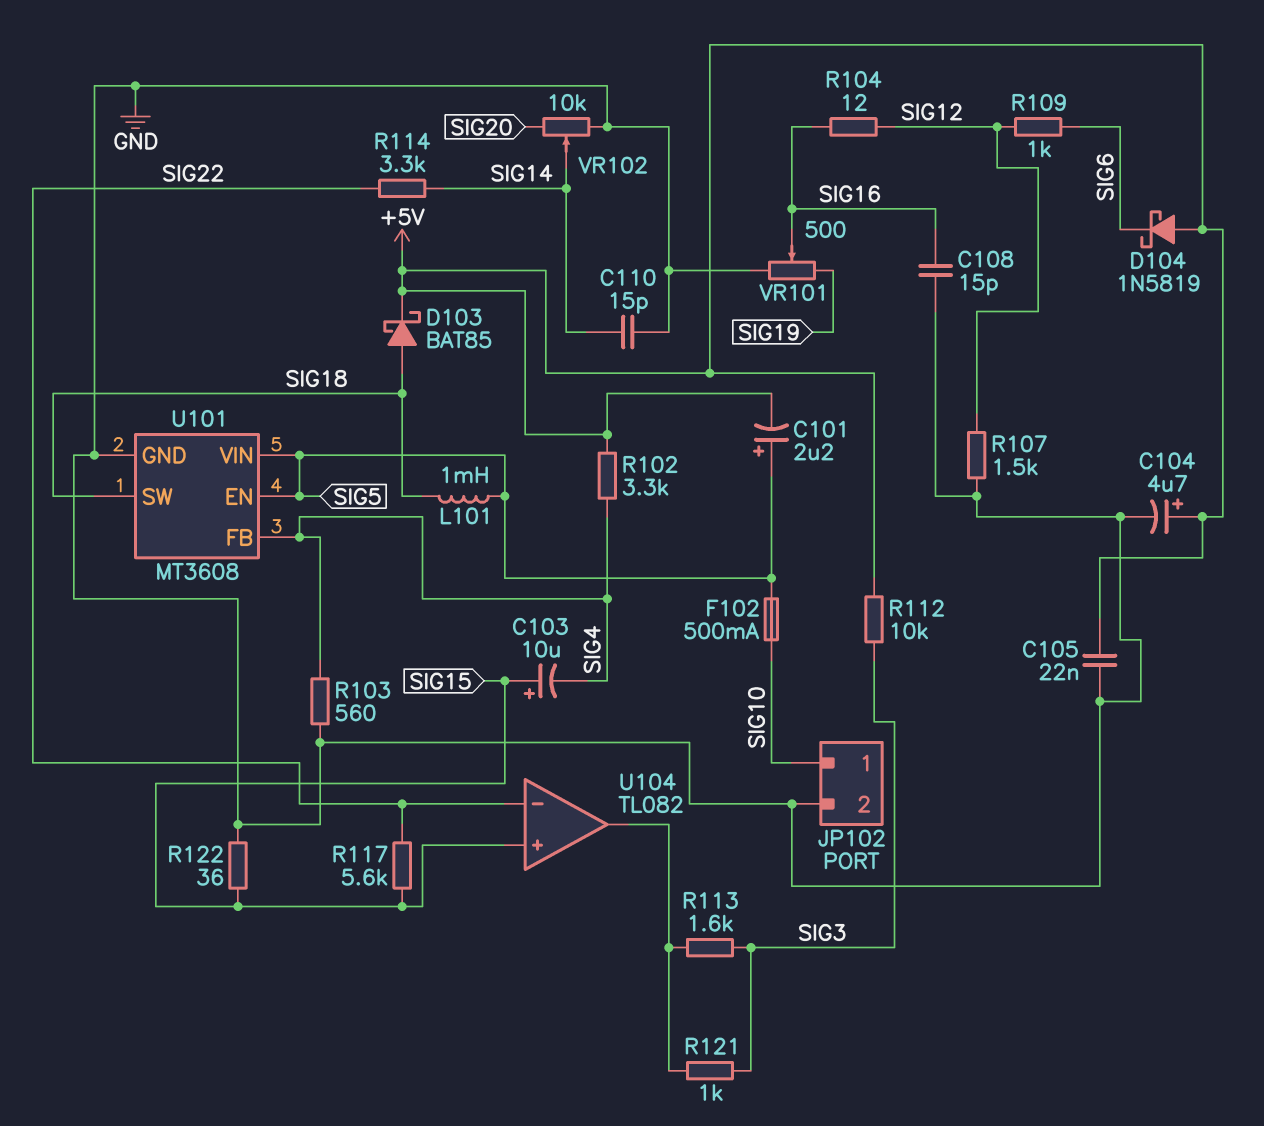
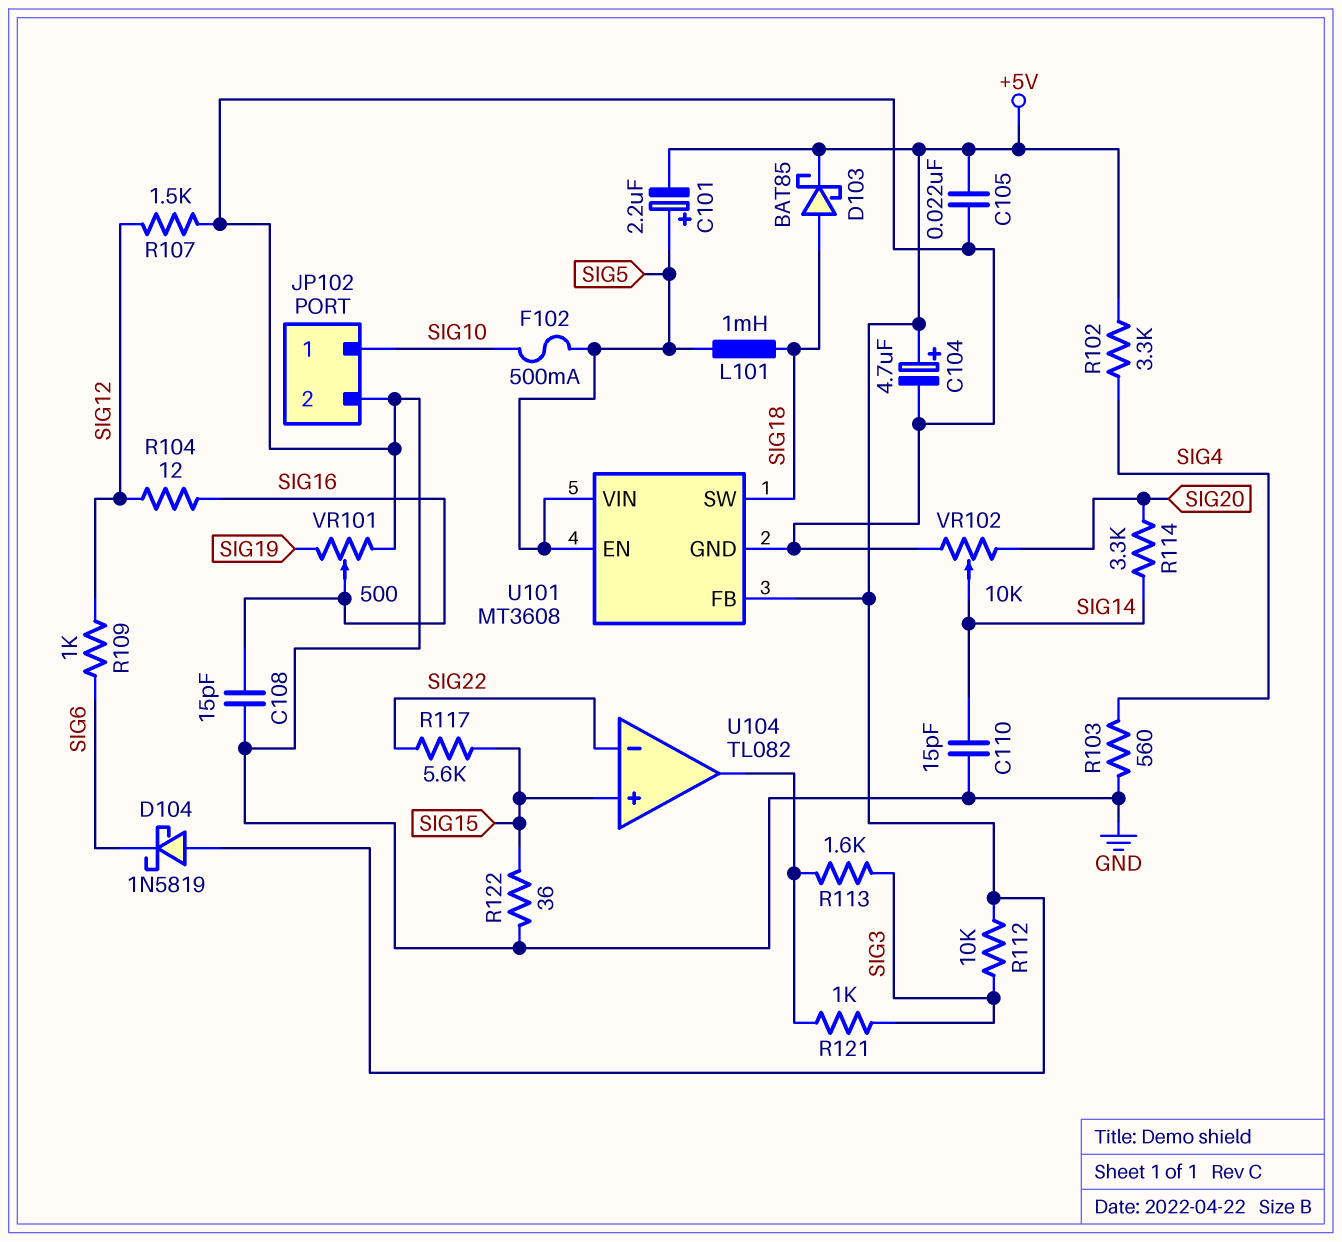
C103: 10uF (plus SIG15, minus SIG4) -> none
R114: 3.3k (SIG14, SIG22) -> 3.3k (SIG14, SIG20)
U101 pin FB: SIG4 -> +5V

